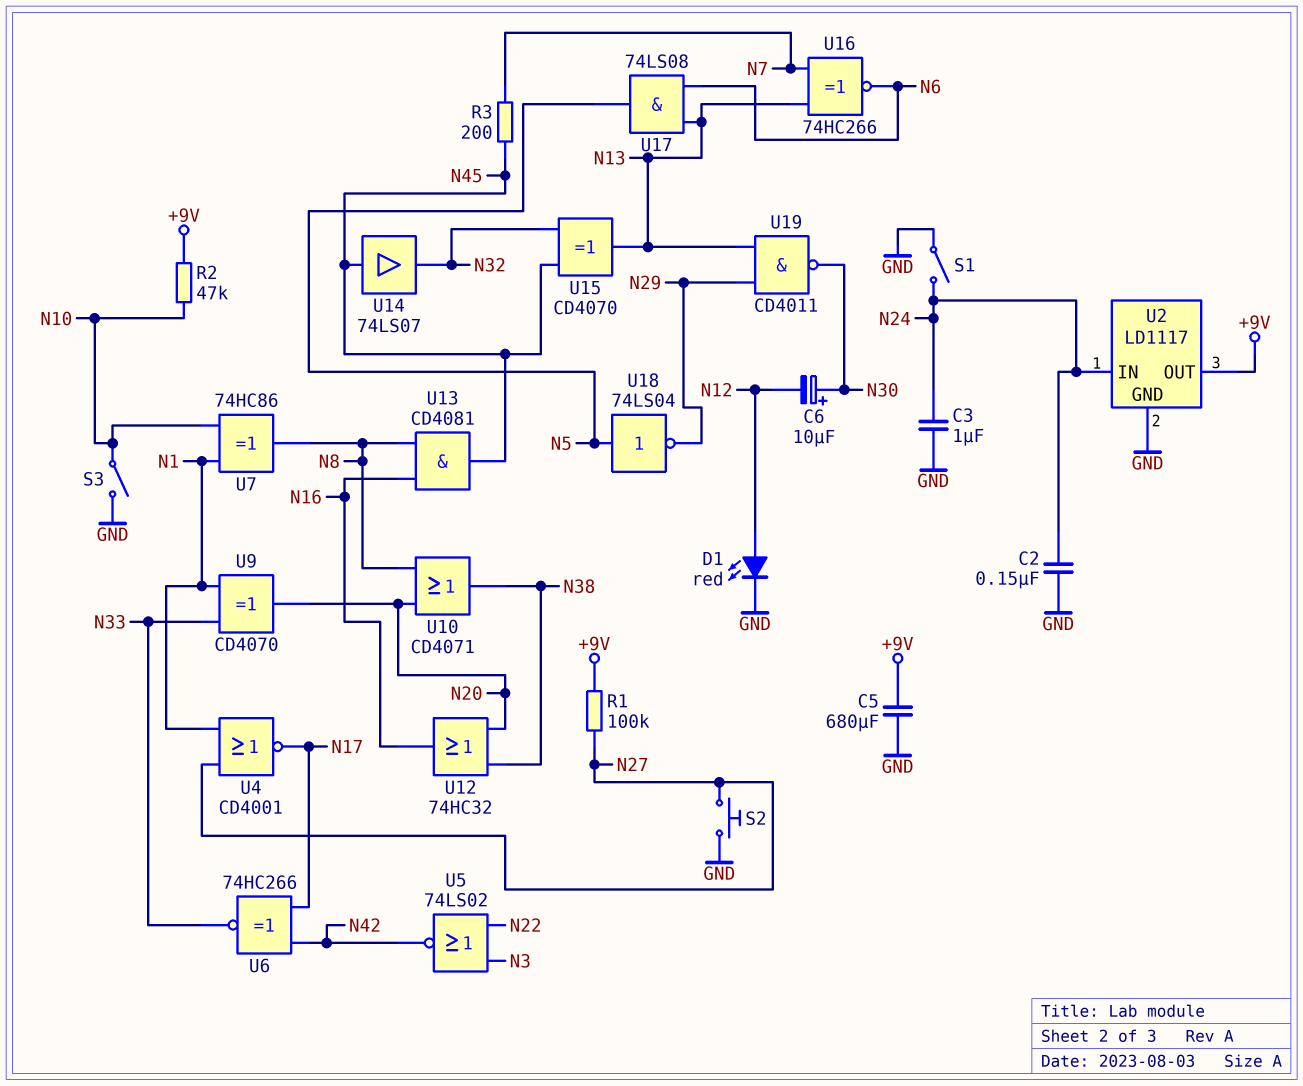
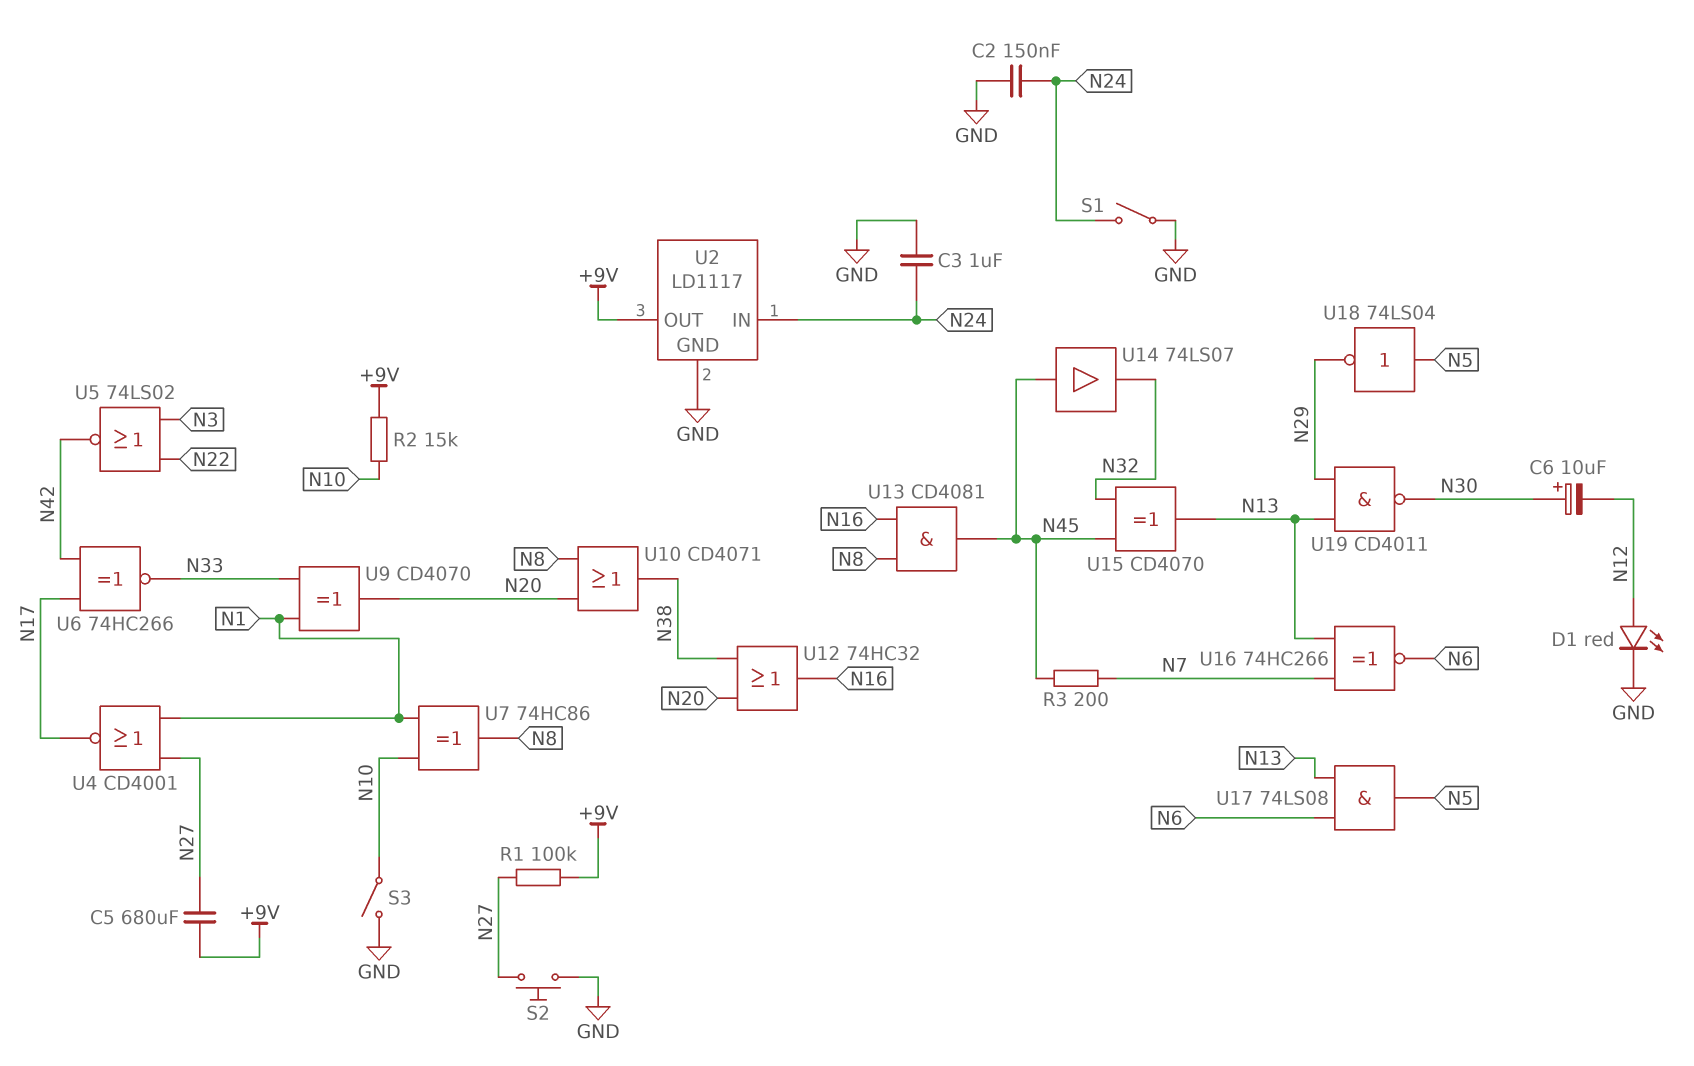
C5: 680uF (+9V, GND) -> 680uF (+9V, N27)
R2: 47k (+9V, N10) -> 15k (+9V, N10)

